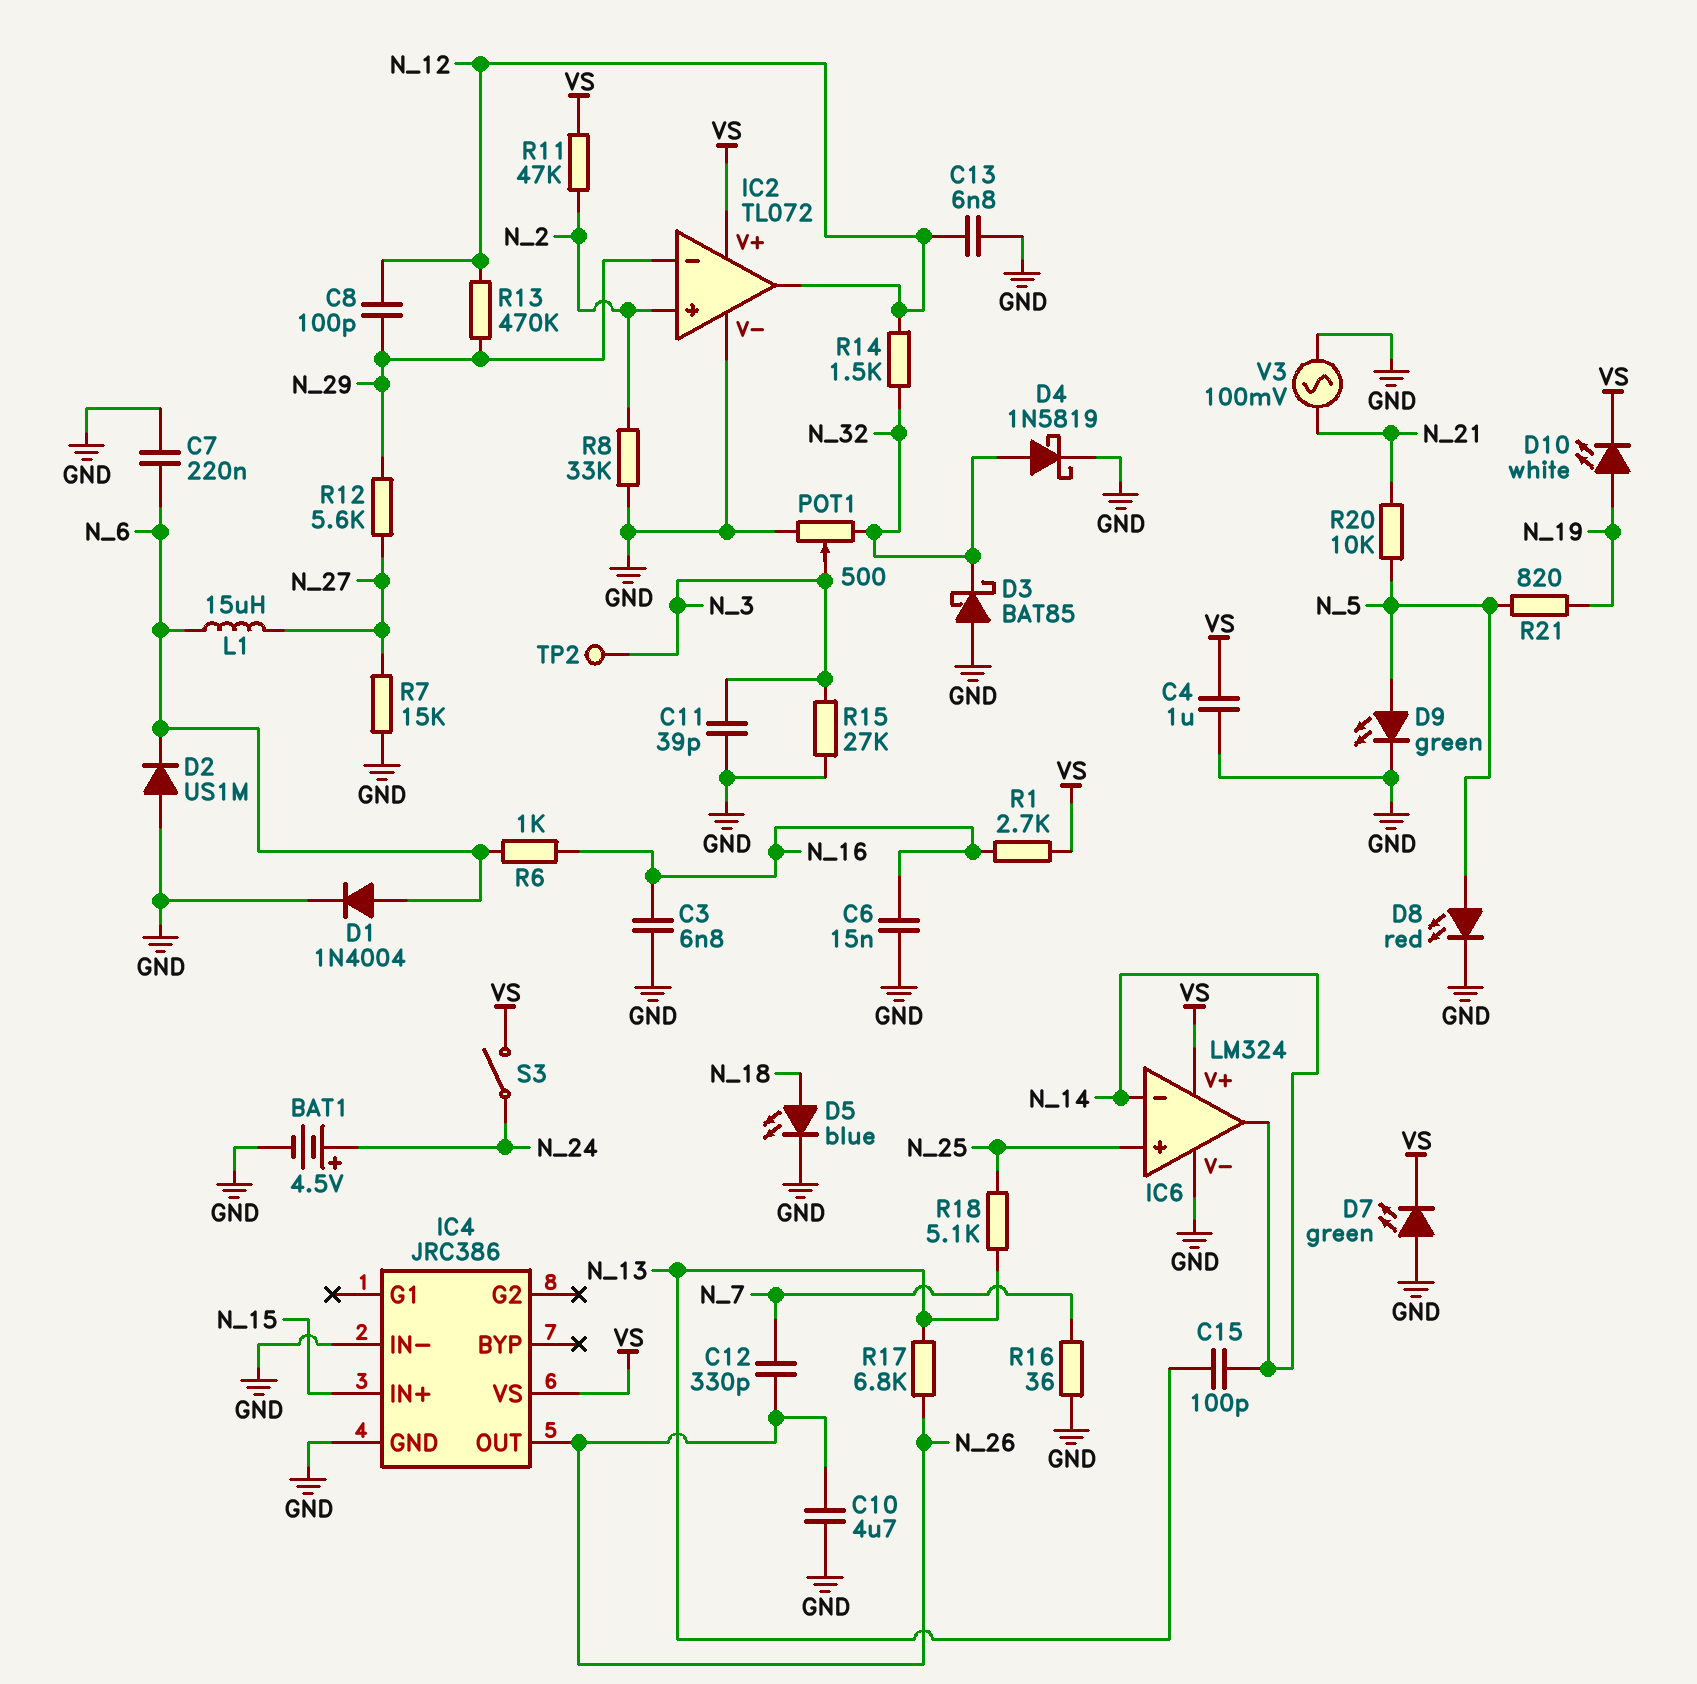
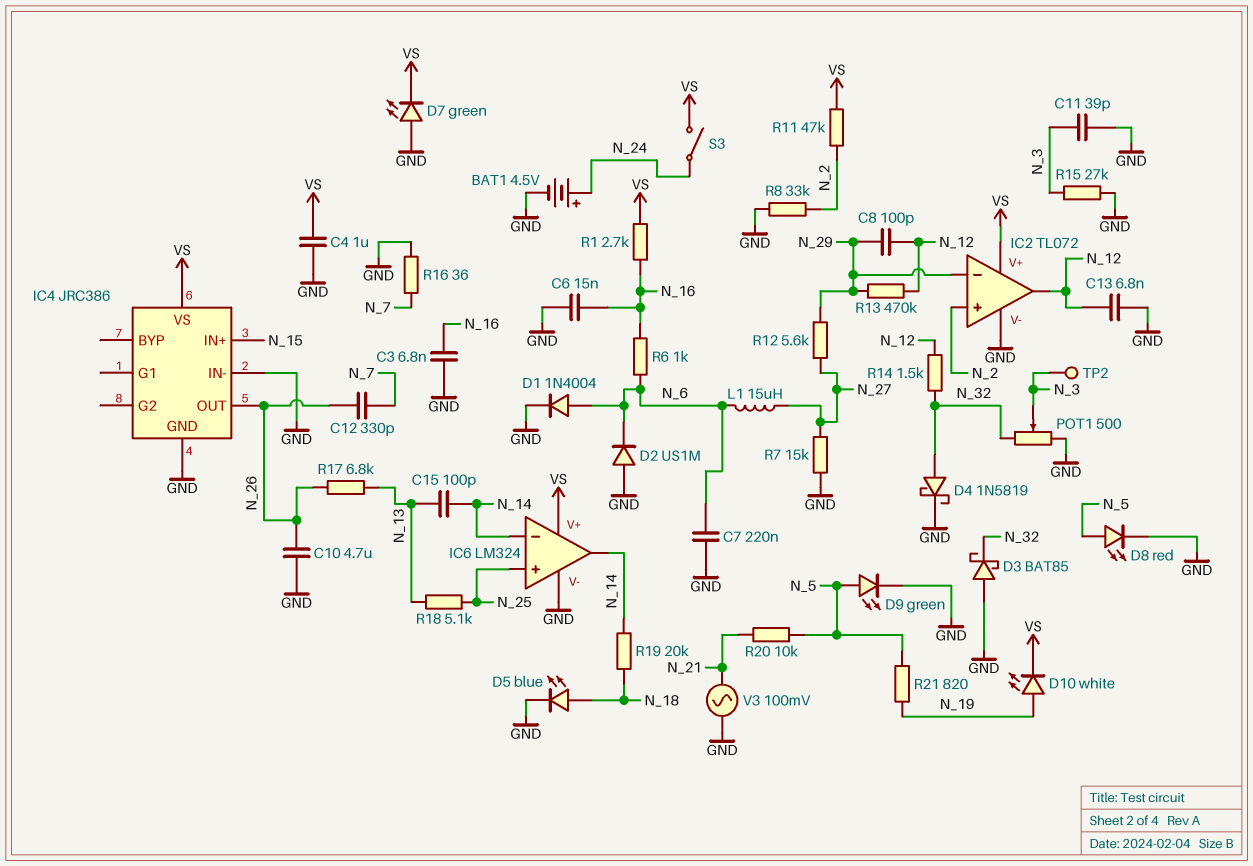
R19: none -> 20k (N_14, N_18)

